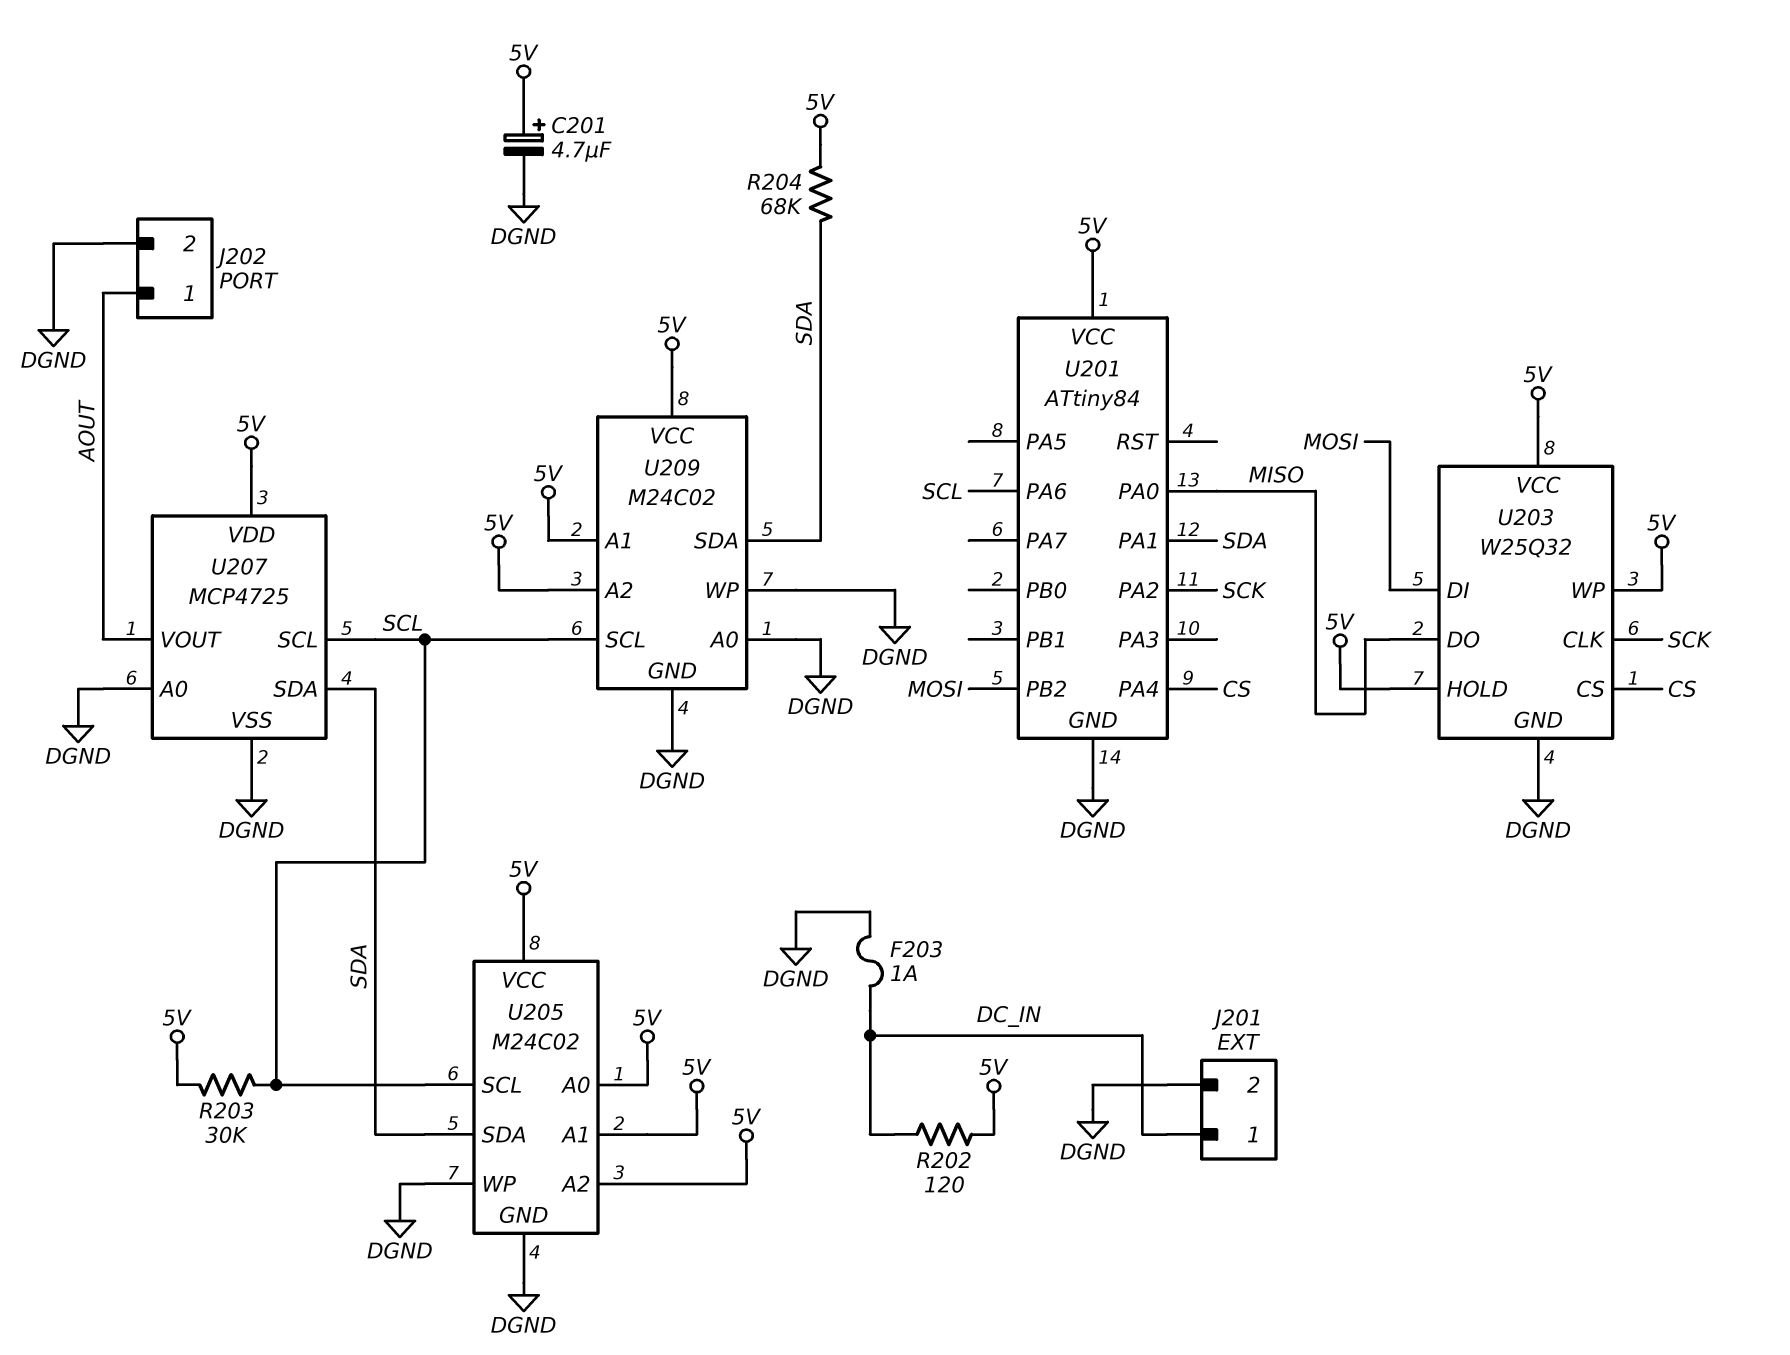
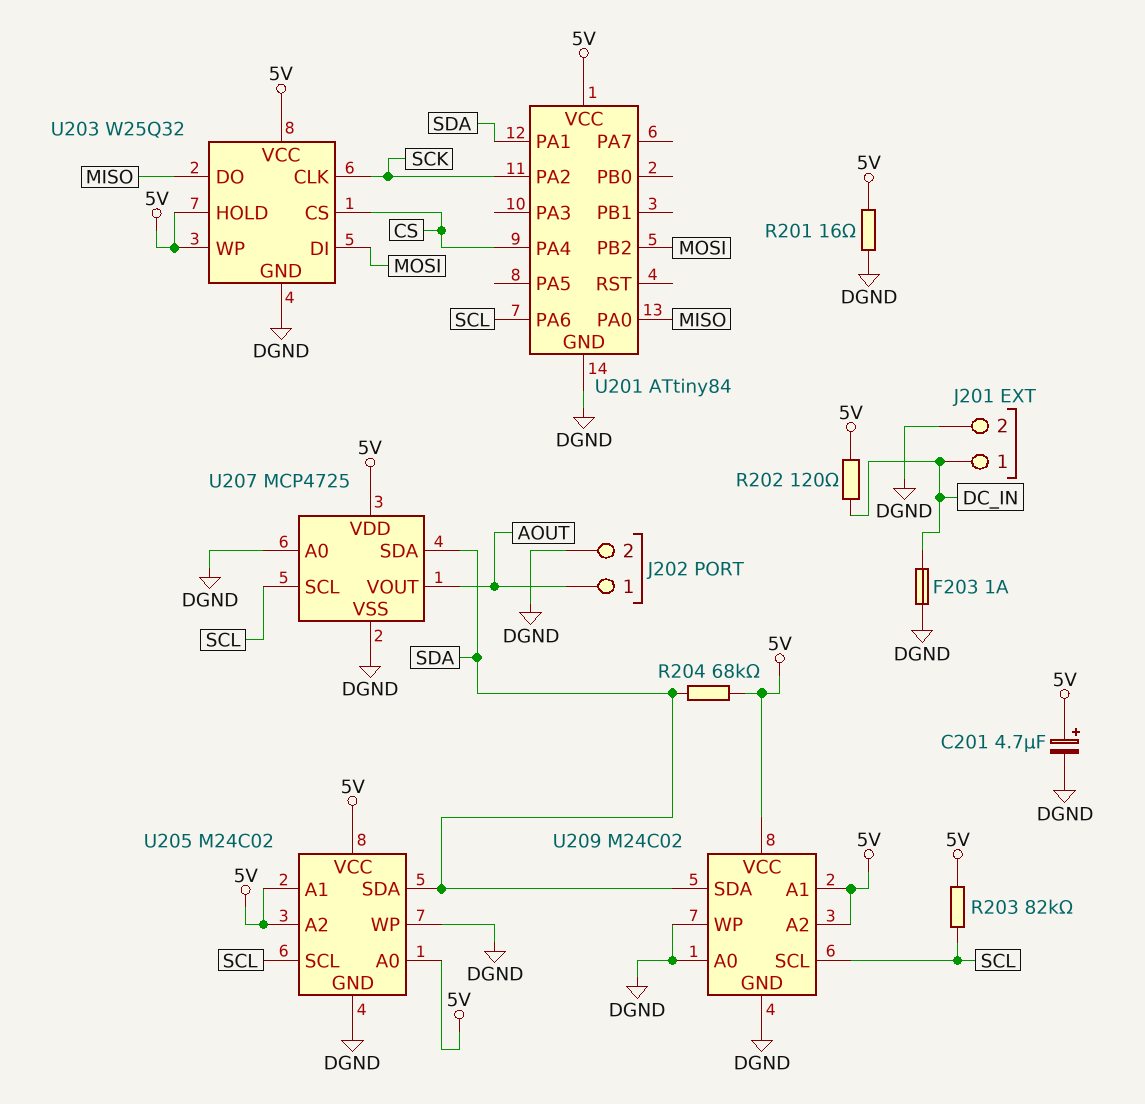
R201: none -> 16 (5V, DGND)
R203: 30k (5V, SCL) -> 82k (5V, SCL)

